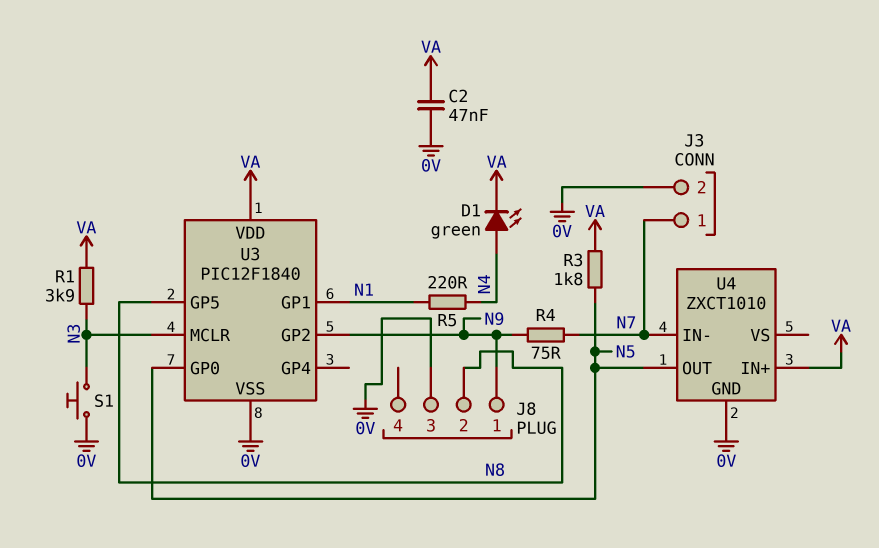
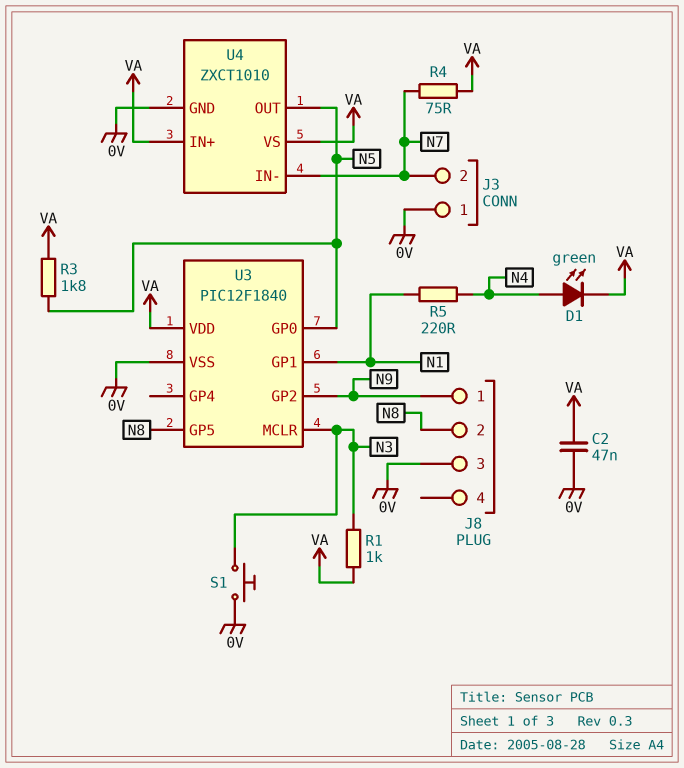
J3 pin 1: N7 -> 0V
J3 pin 2: 0V -> N7
R1: 3.9k (N3, VA) -> 1k (N3, VA)
R4: 75 (N7, N9) -> 75 (N7, VA)
U4 pin VS: none -> VA

